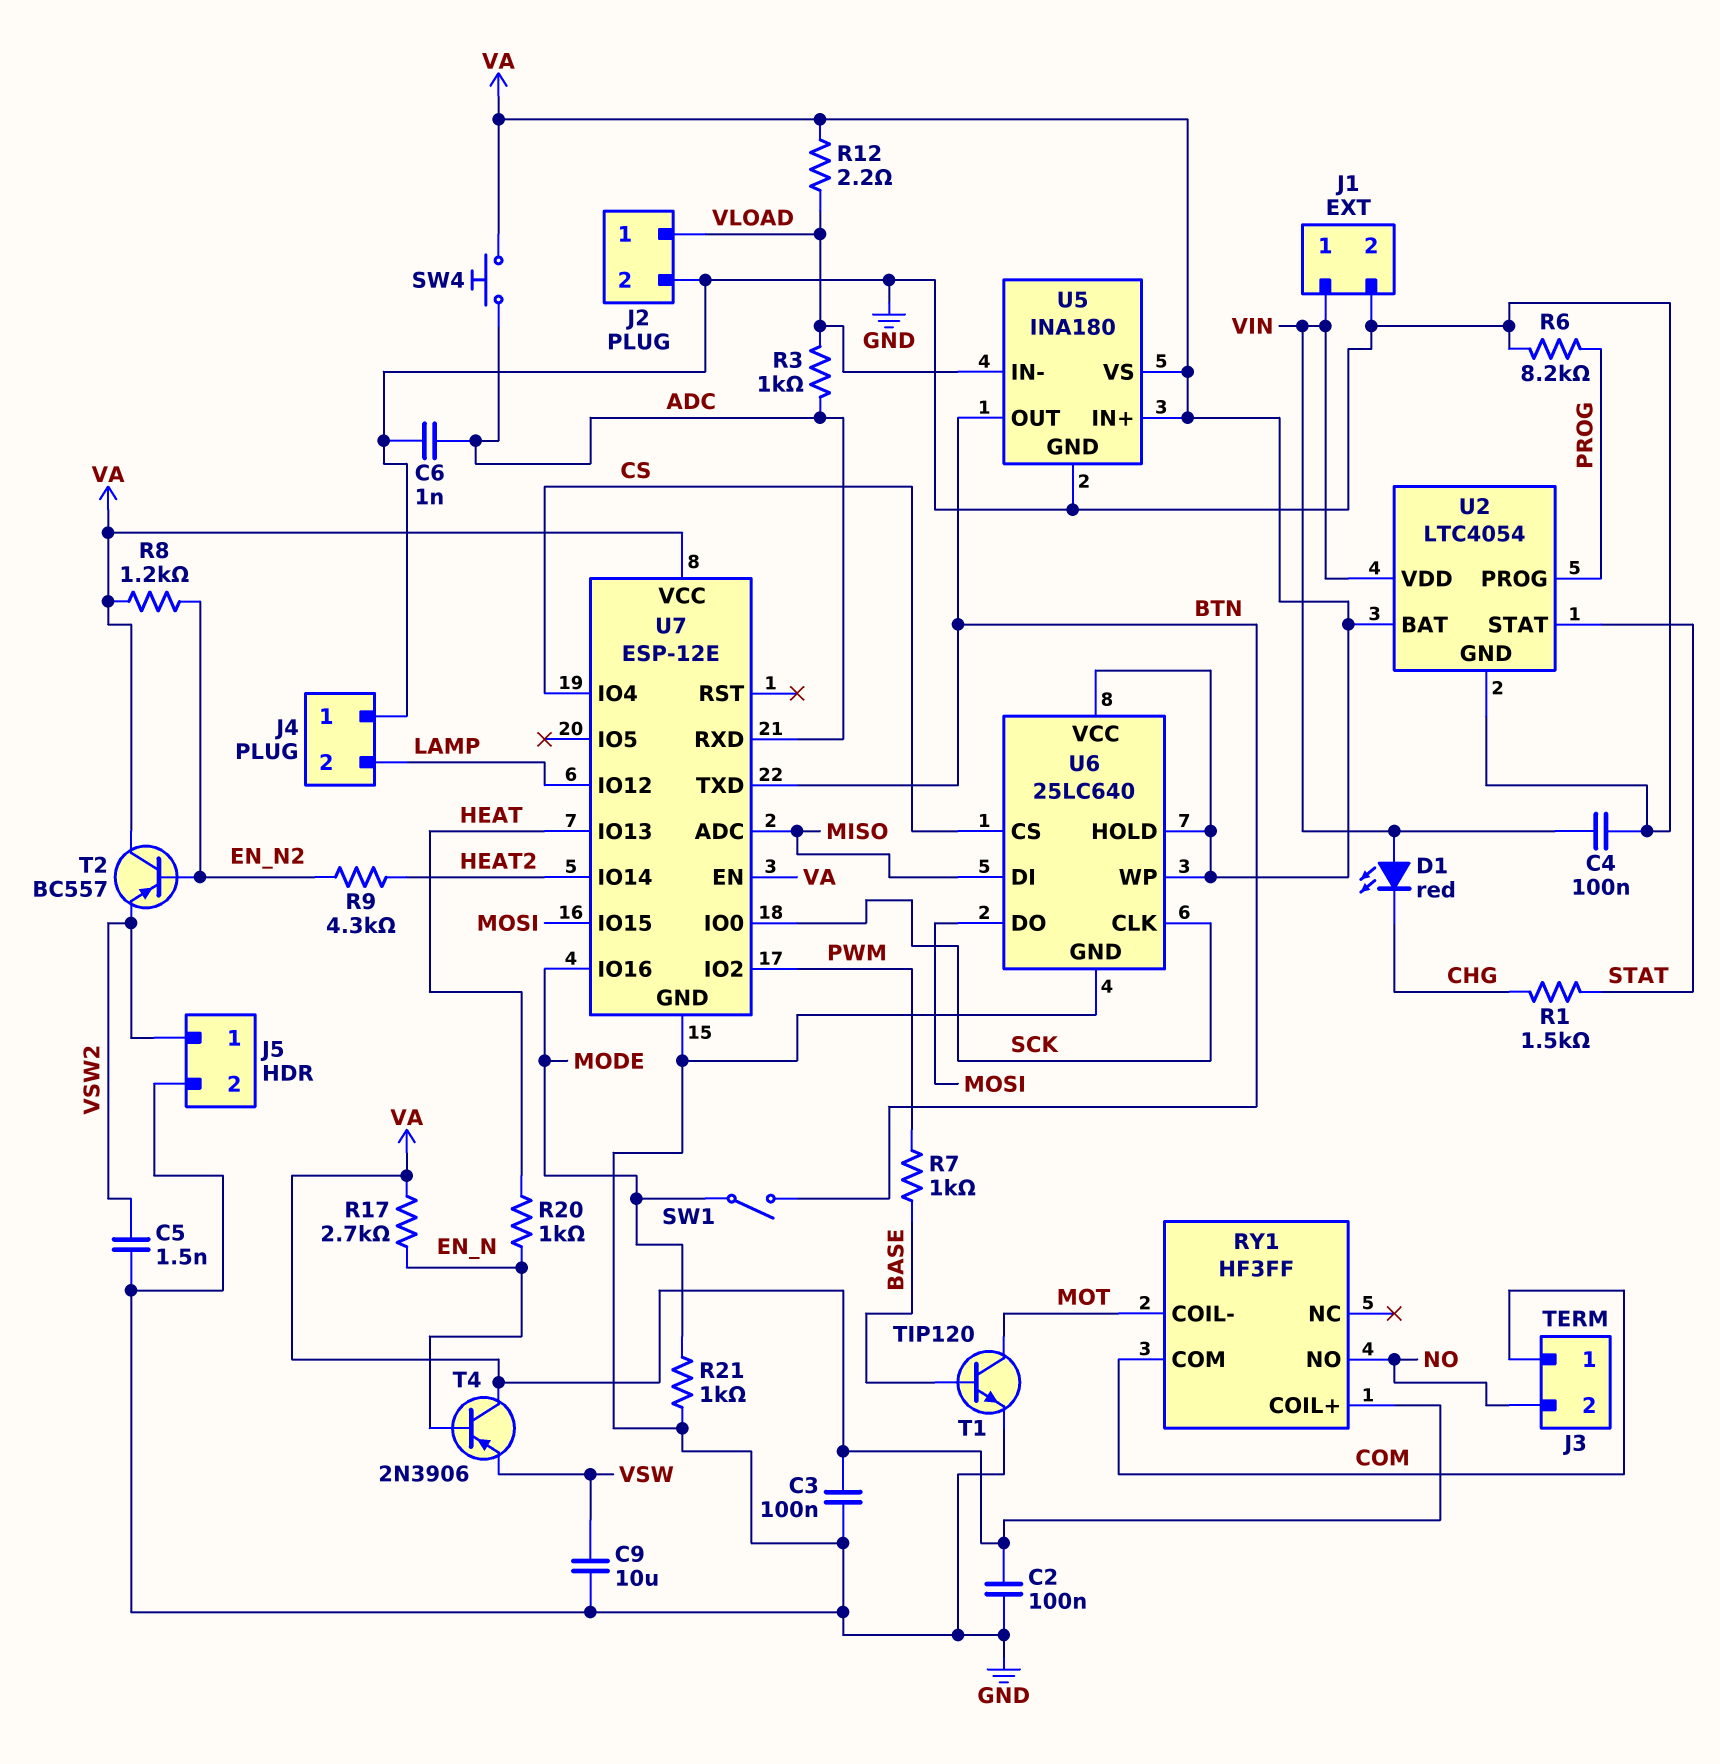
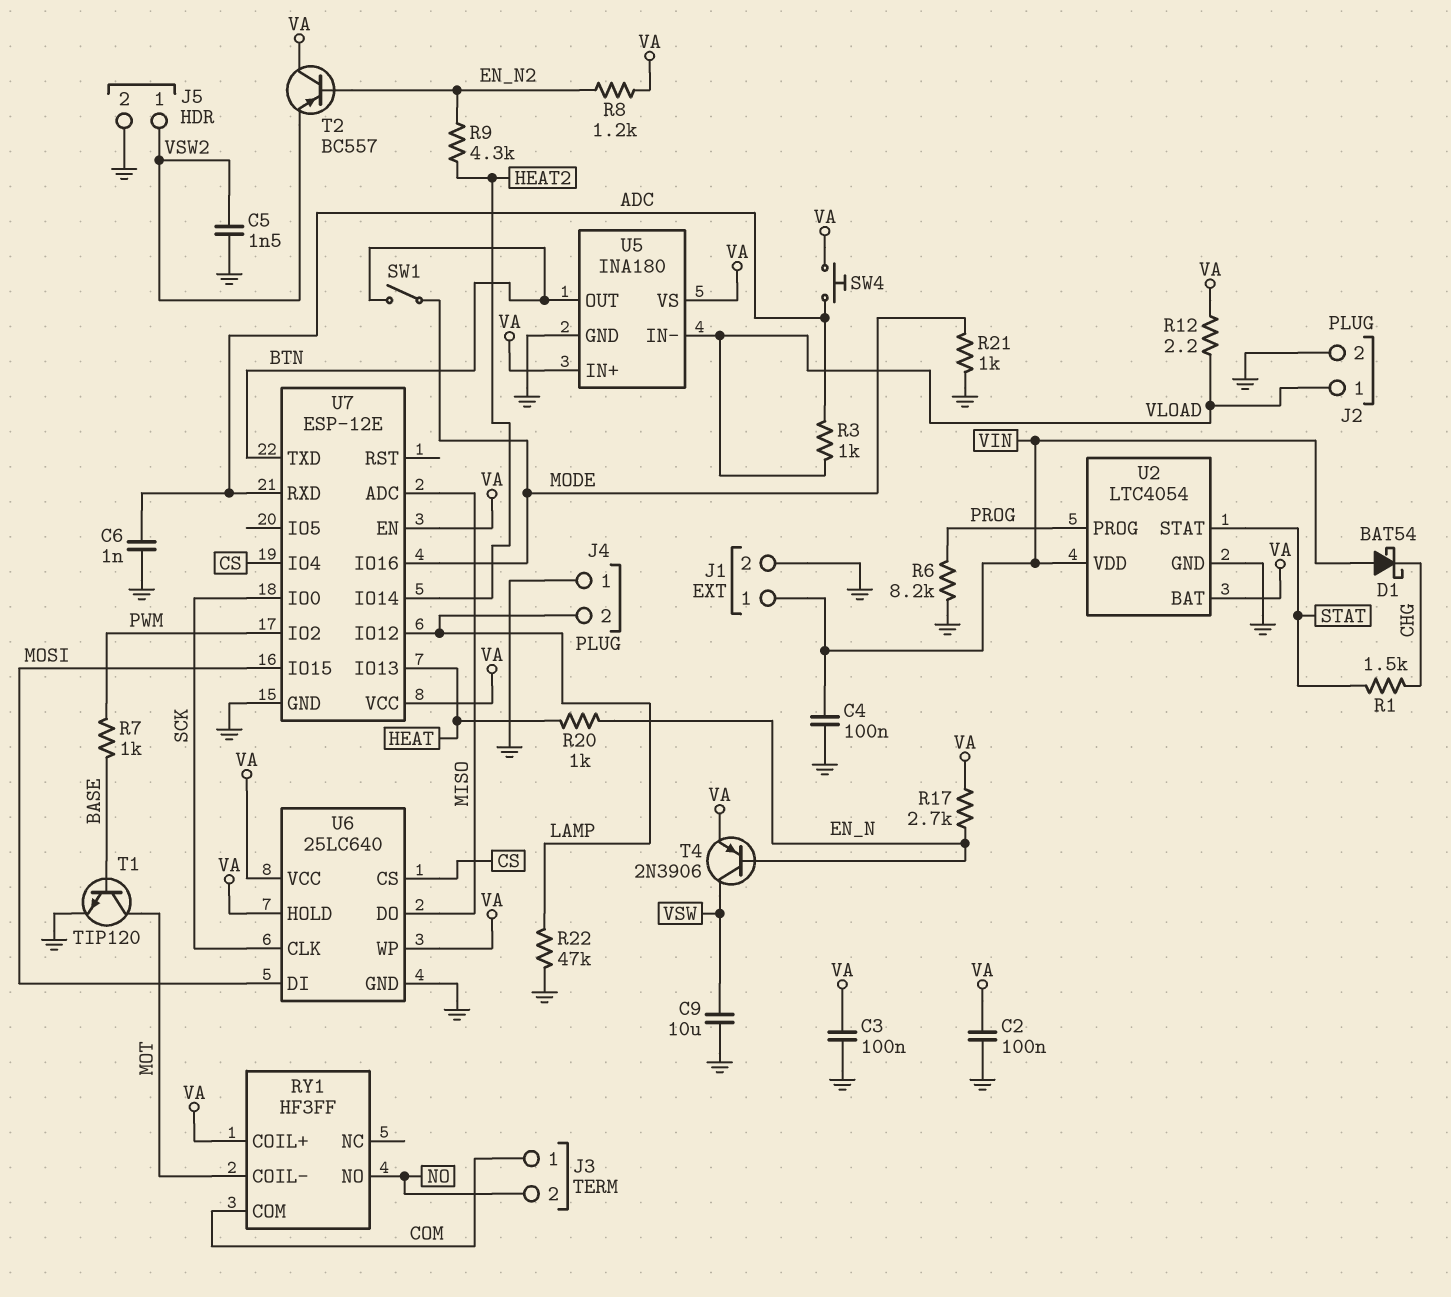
D1: LED red (A VIN, K CHG) -> schottky BAT54 (A VIN, K CHG)
R22: none -> 47k (GND, LAMP)
T4: PNP 2N3906 (B EN_N, C VA, E VSW) -> PNP 2N3906 (B EN_N, C VSW, E VA)
U6 pin DI: MISO -> MOSI
U6 pin DO: MOSI -> MISO

